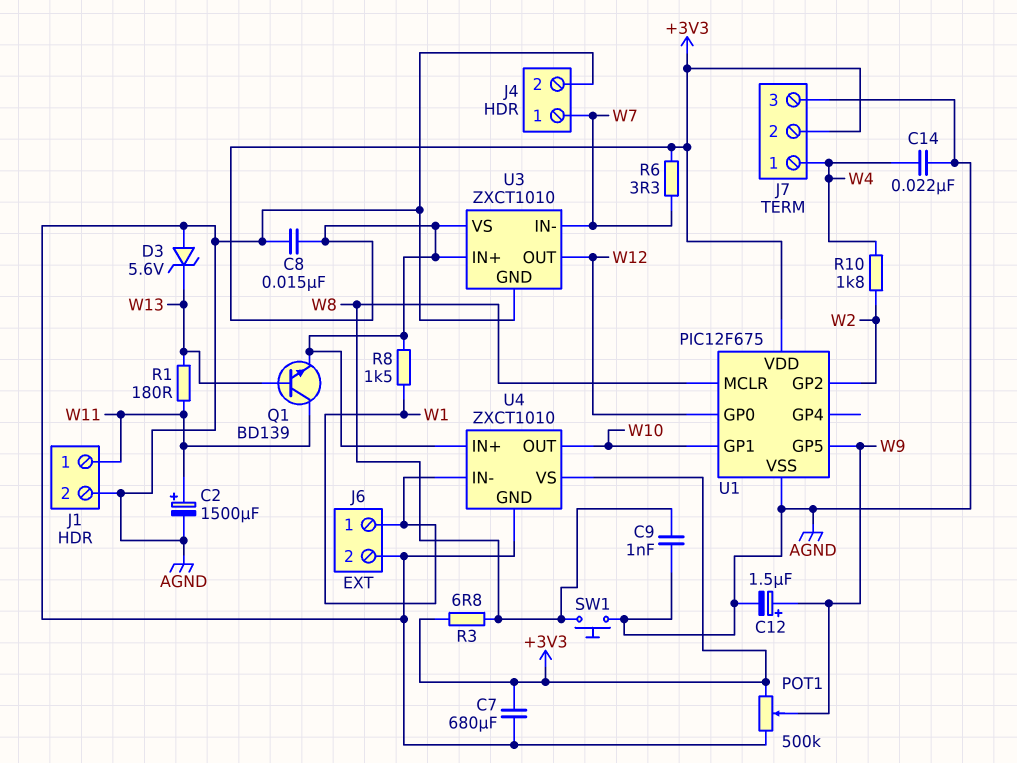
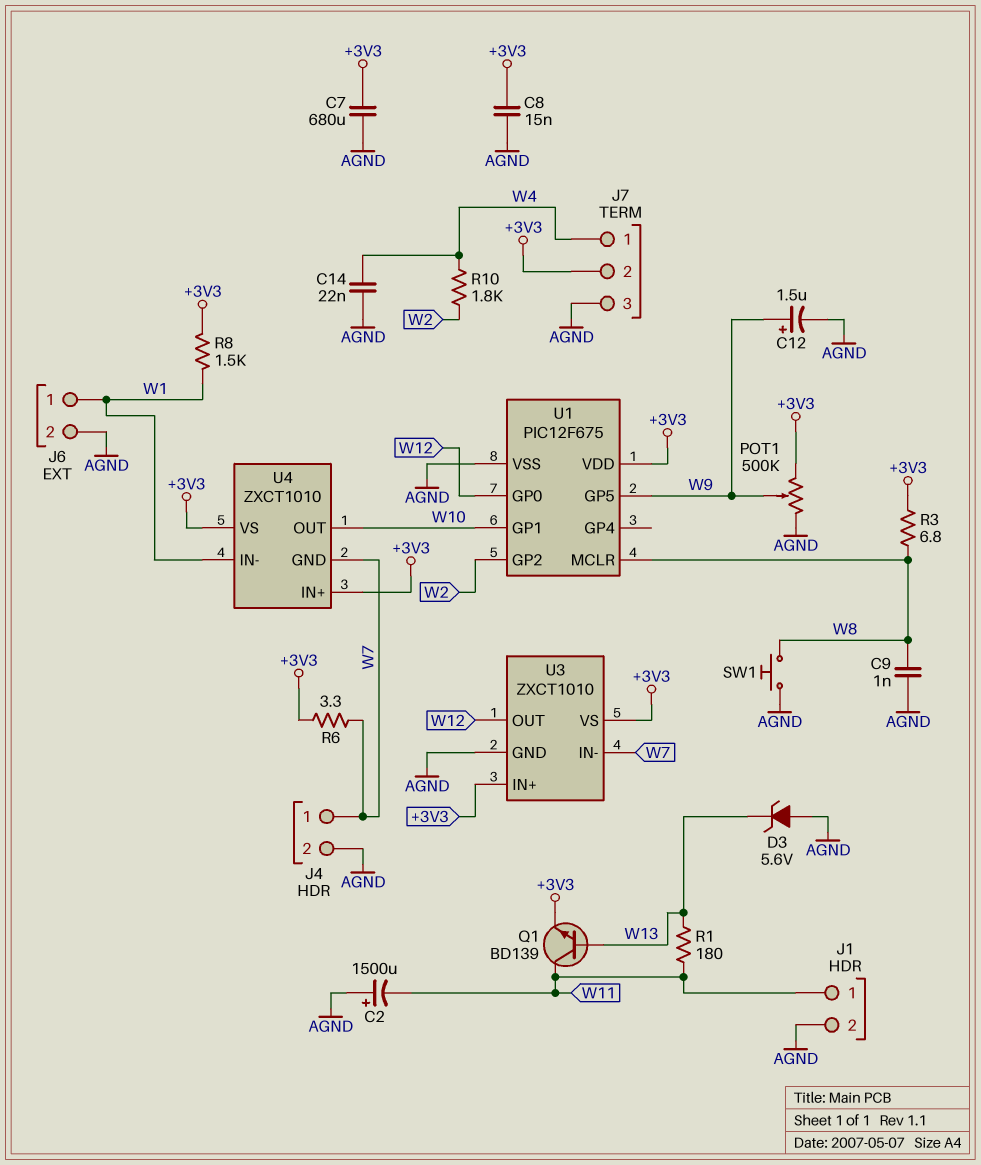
C2: 1500uF (plus W11, minus AGND) -> 1500uF (plus AGND, minus W11)
U4 pin GND: AGND -> W7

